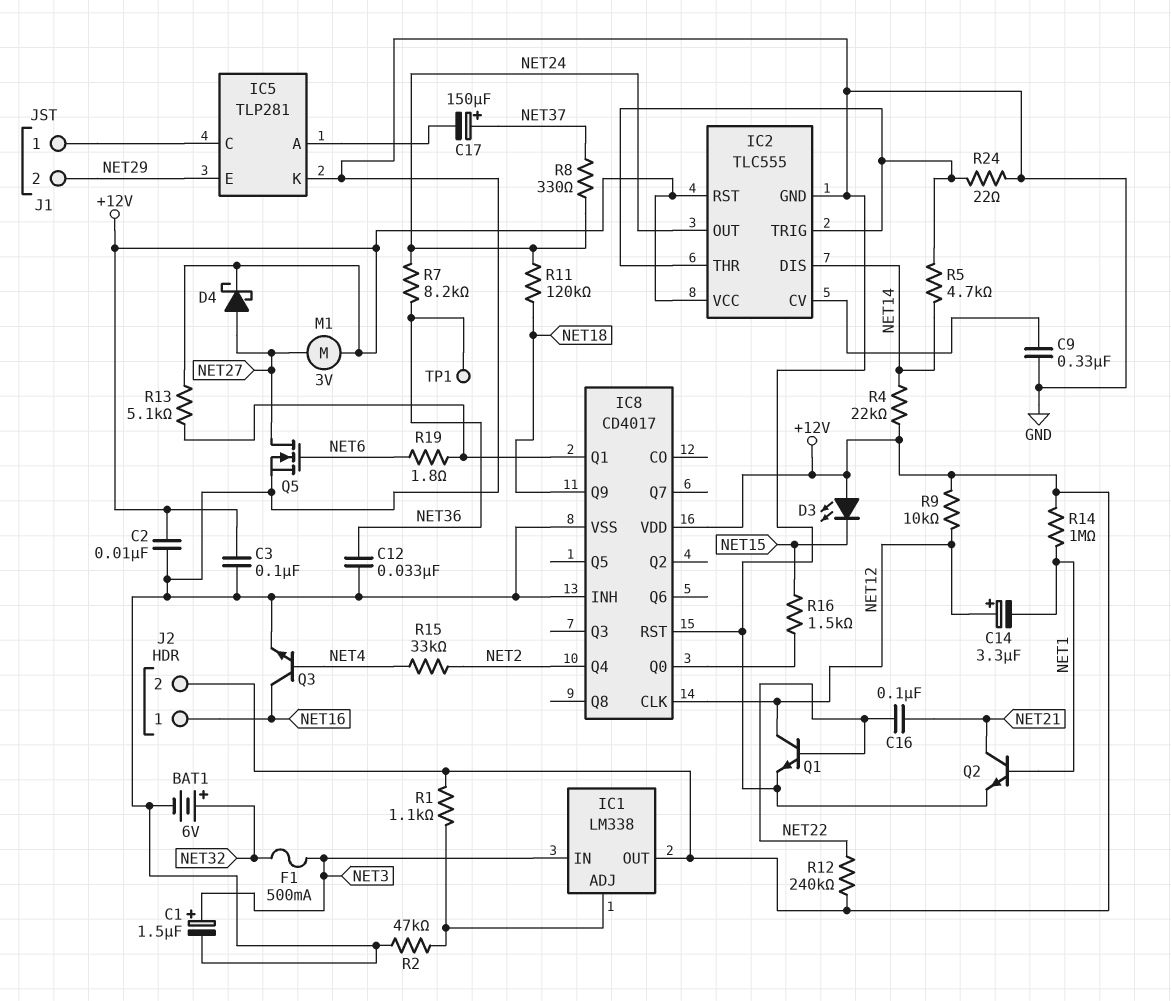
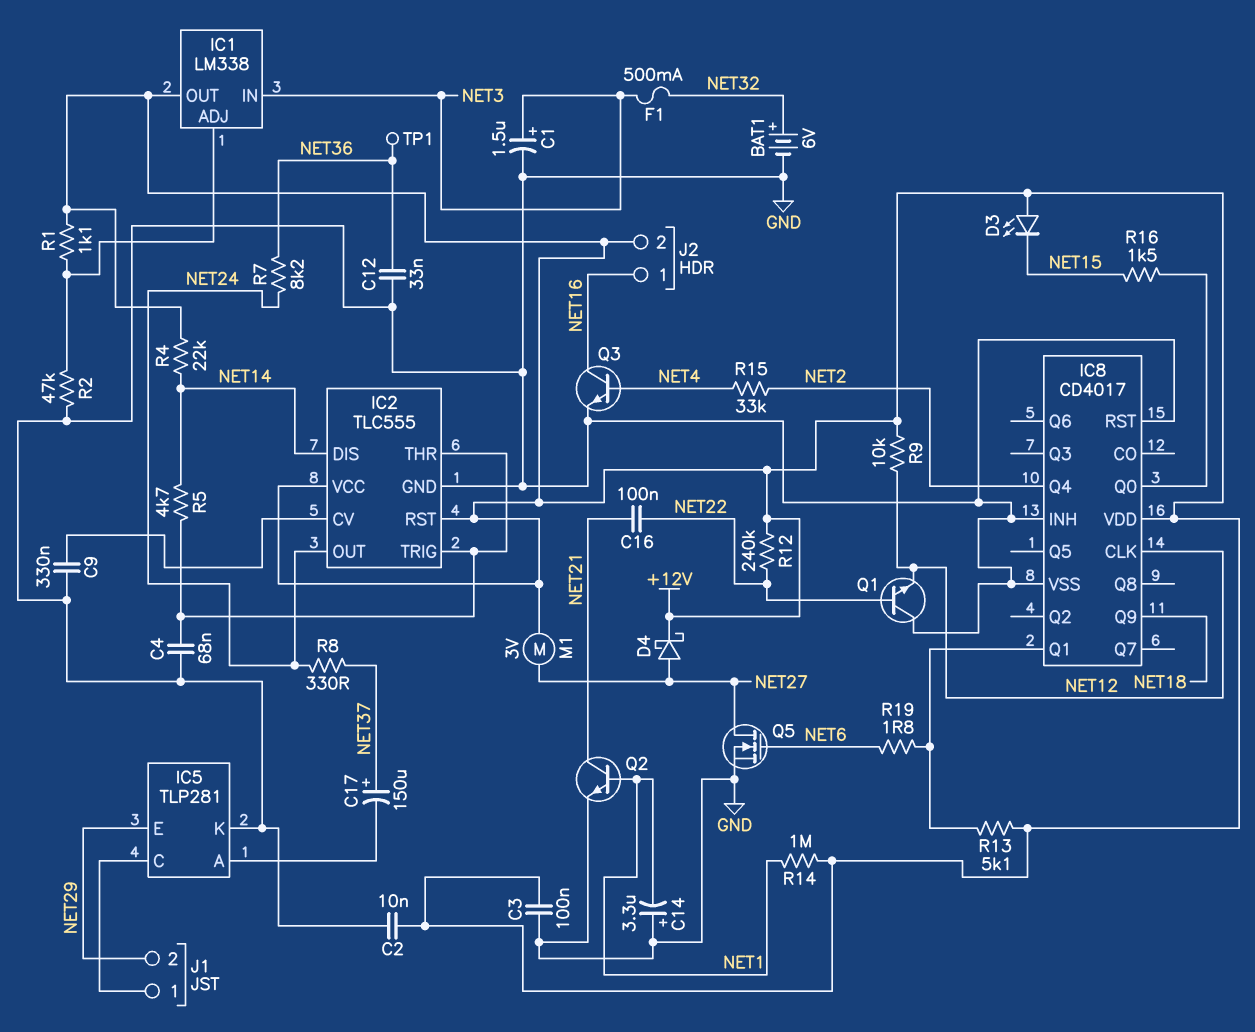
C4: none -> 68nF (GND, IC2/THR)
C14: 3.3uF (plus NET12, minus NET1) -> 3.3uF (plus GND, minus NET1)
Q1: NPN (B NET22, C NET12, E GND) -> NPN (B NET22, C GND, E NET12)
R11: 120k (NET18, NET24) -> none
R24: 22 (GND, IC2/THR) -> none

